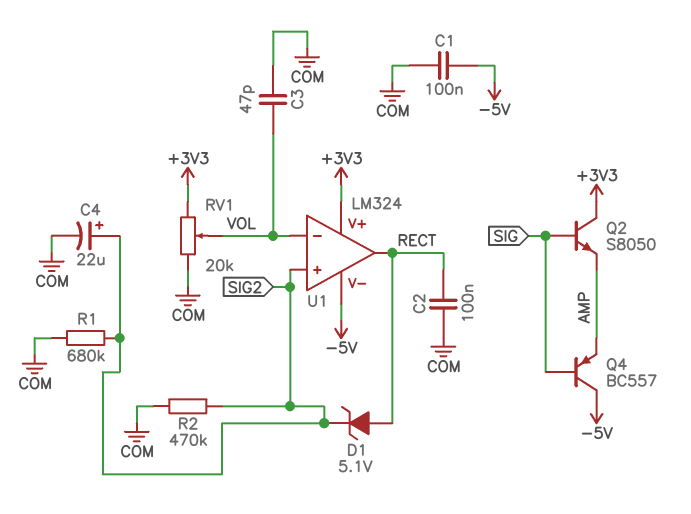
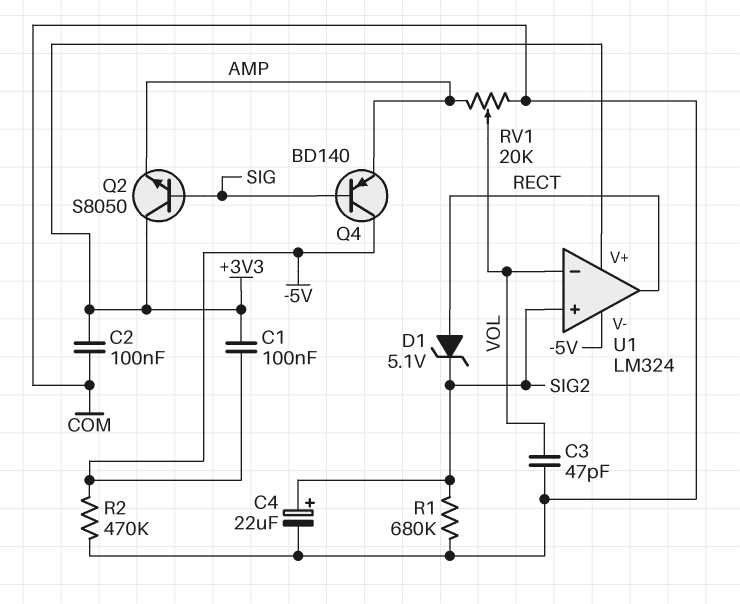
C1: 100nF (-5V, COM) -> 100nF (+3V3, -5V)
C2: 100nF (COM, RECT) -> 100nF (+3V3, COM)
Q4: PNP BC557 (B SIG, C -5V, E AMP) -> PNP BD140 (B SIG, C -5V, E AMP)
R2: 470k (COM, SIG2) -> 470k (-5V, COM)
RV1: 20k (+3V3, COM, wiper VOL) -> 20k (AMP, COM, wiper VOL)

